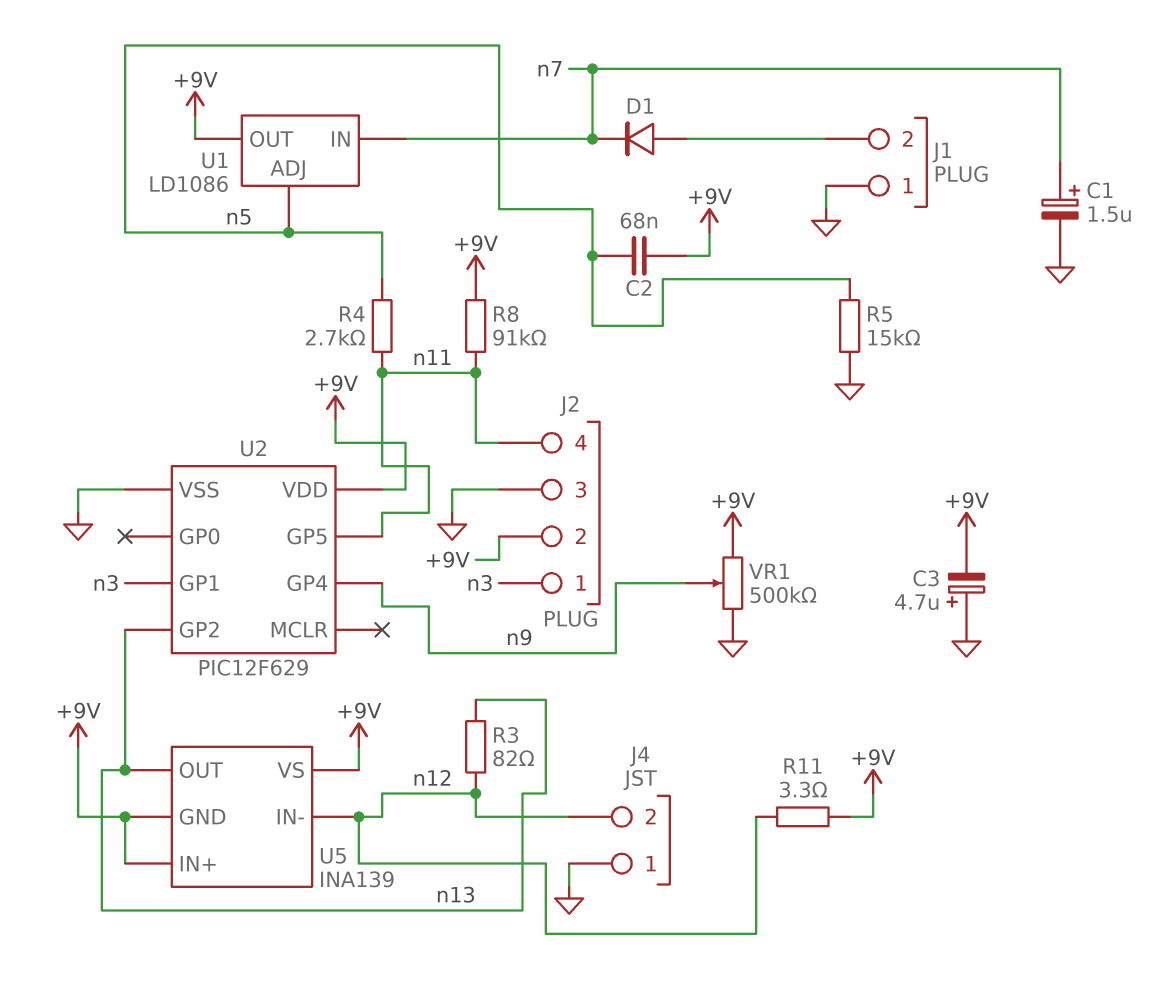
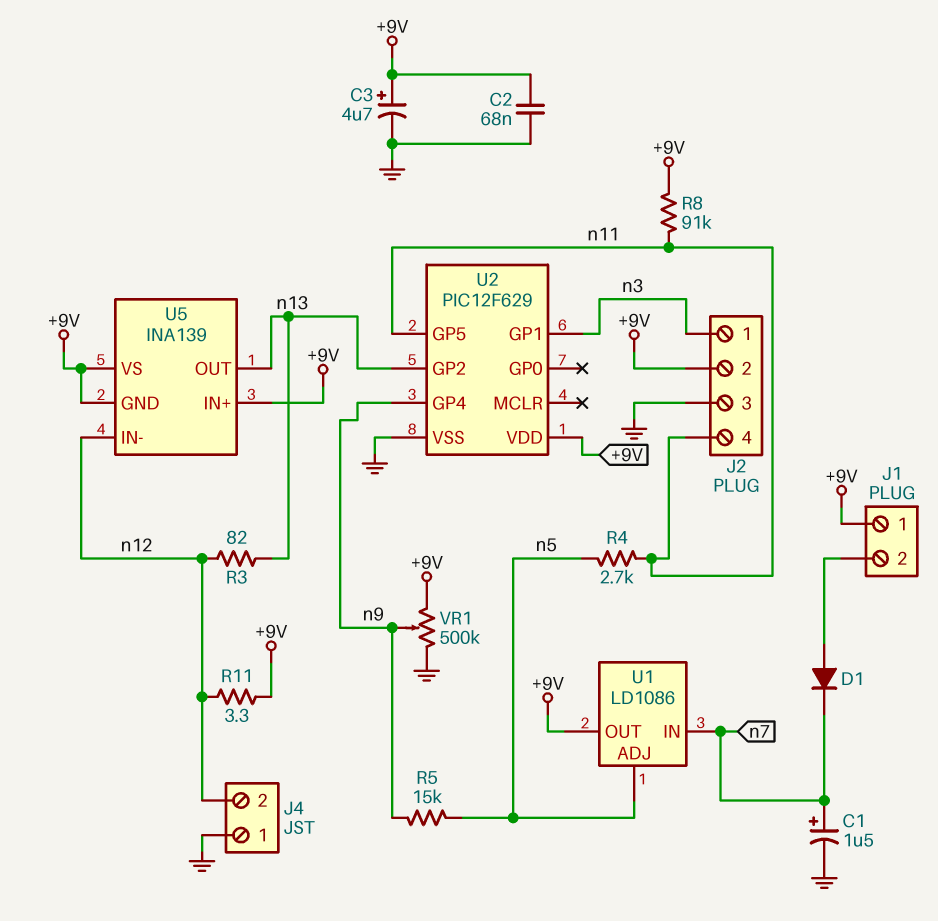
C2: 68nF (+9V, n5) -> 68nF (+9V, GND)
C3: 4.7uF (plus GND, minus +9V) -> 4.7uF (plus +9V, minus GND)
J1 pin 1: GND -> +9V
R5: 15k (GND, n5) -> 15k (n5, n9)

